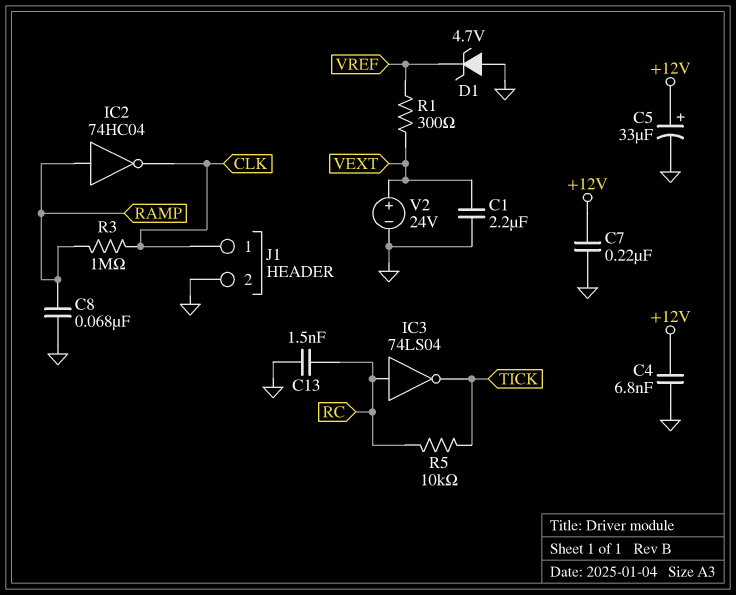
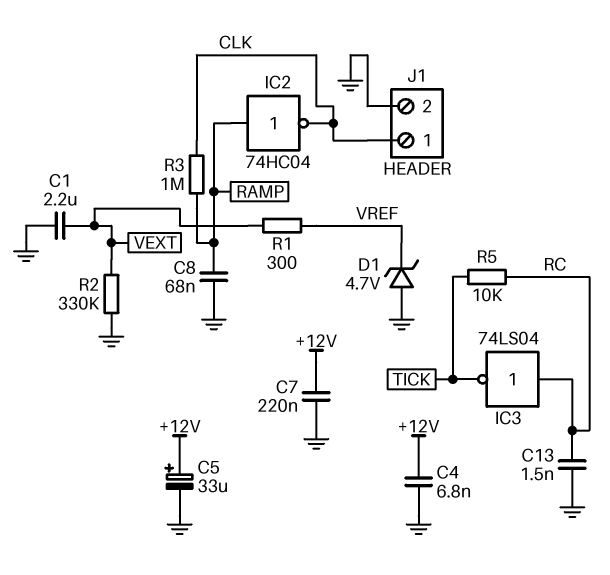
R2: none -> 330k (GND, VEXT)
V2: 24V (plus VEXT, minus GND) -> none

